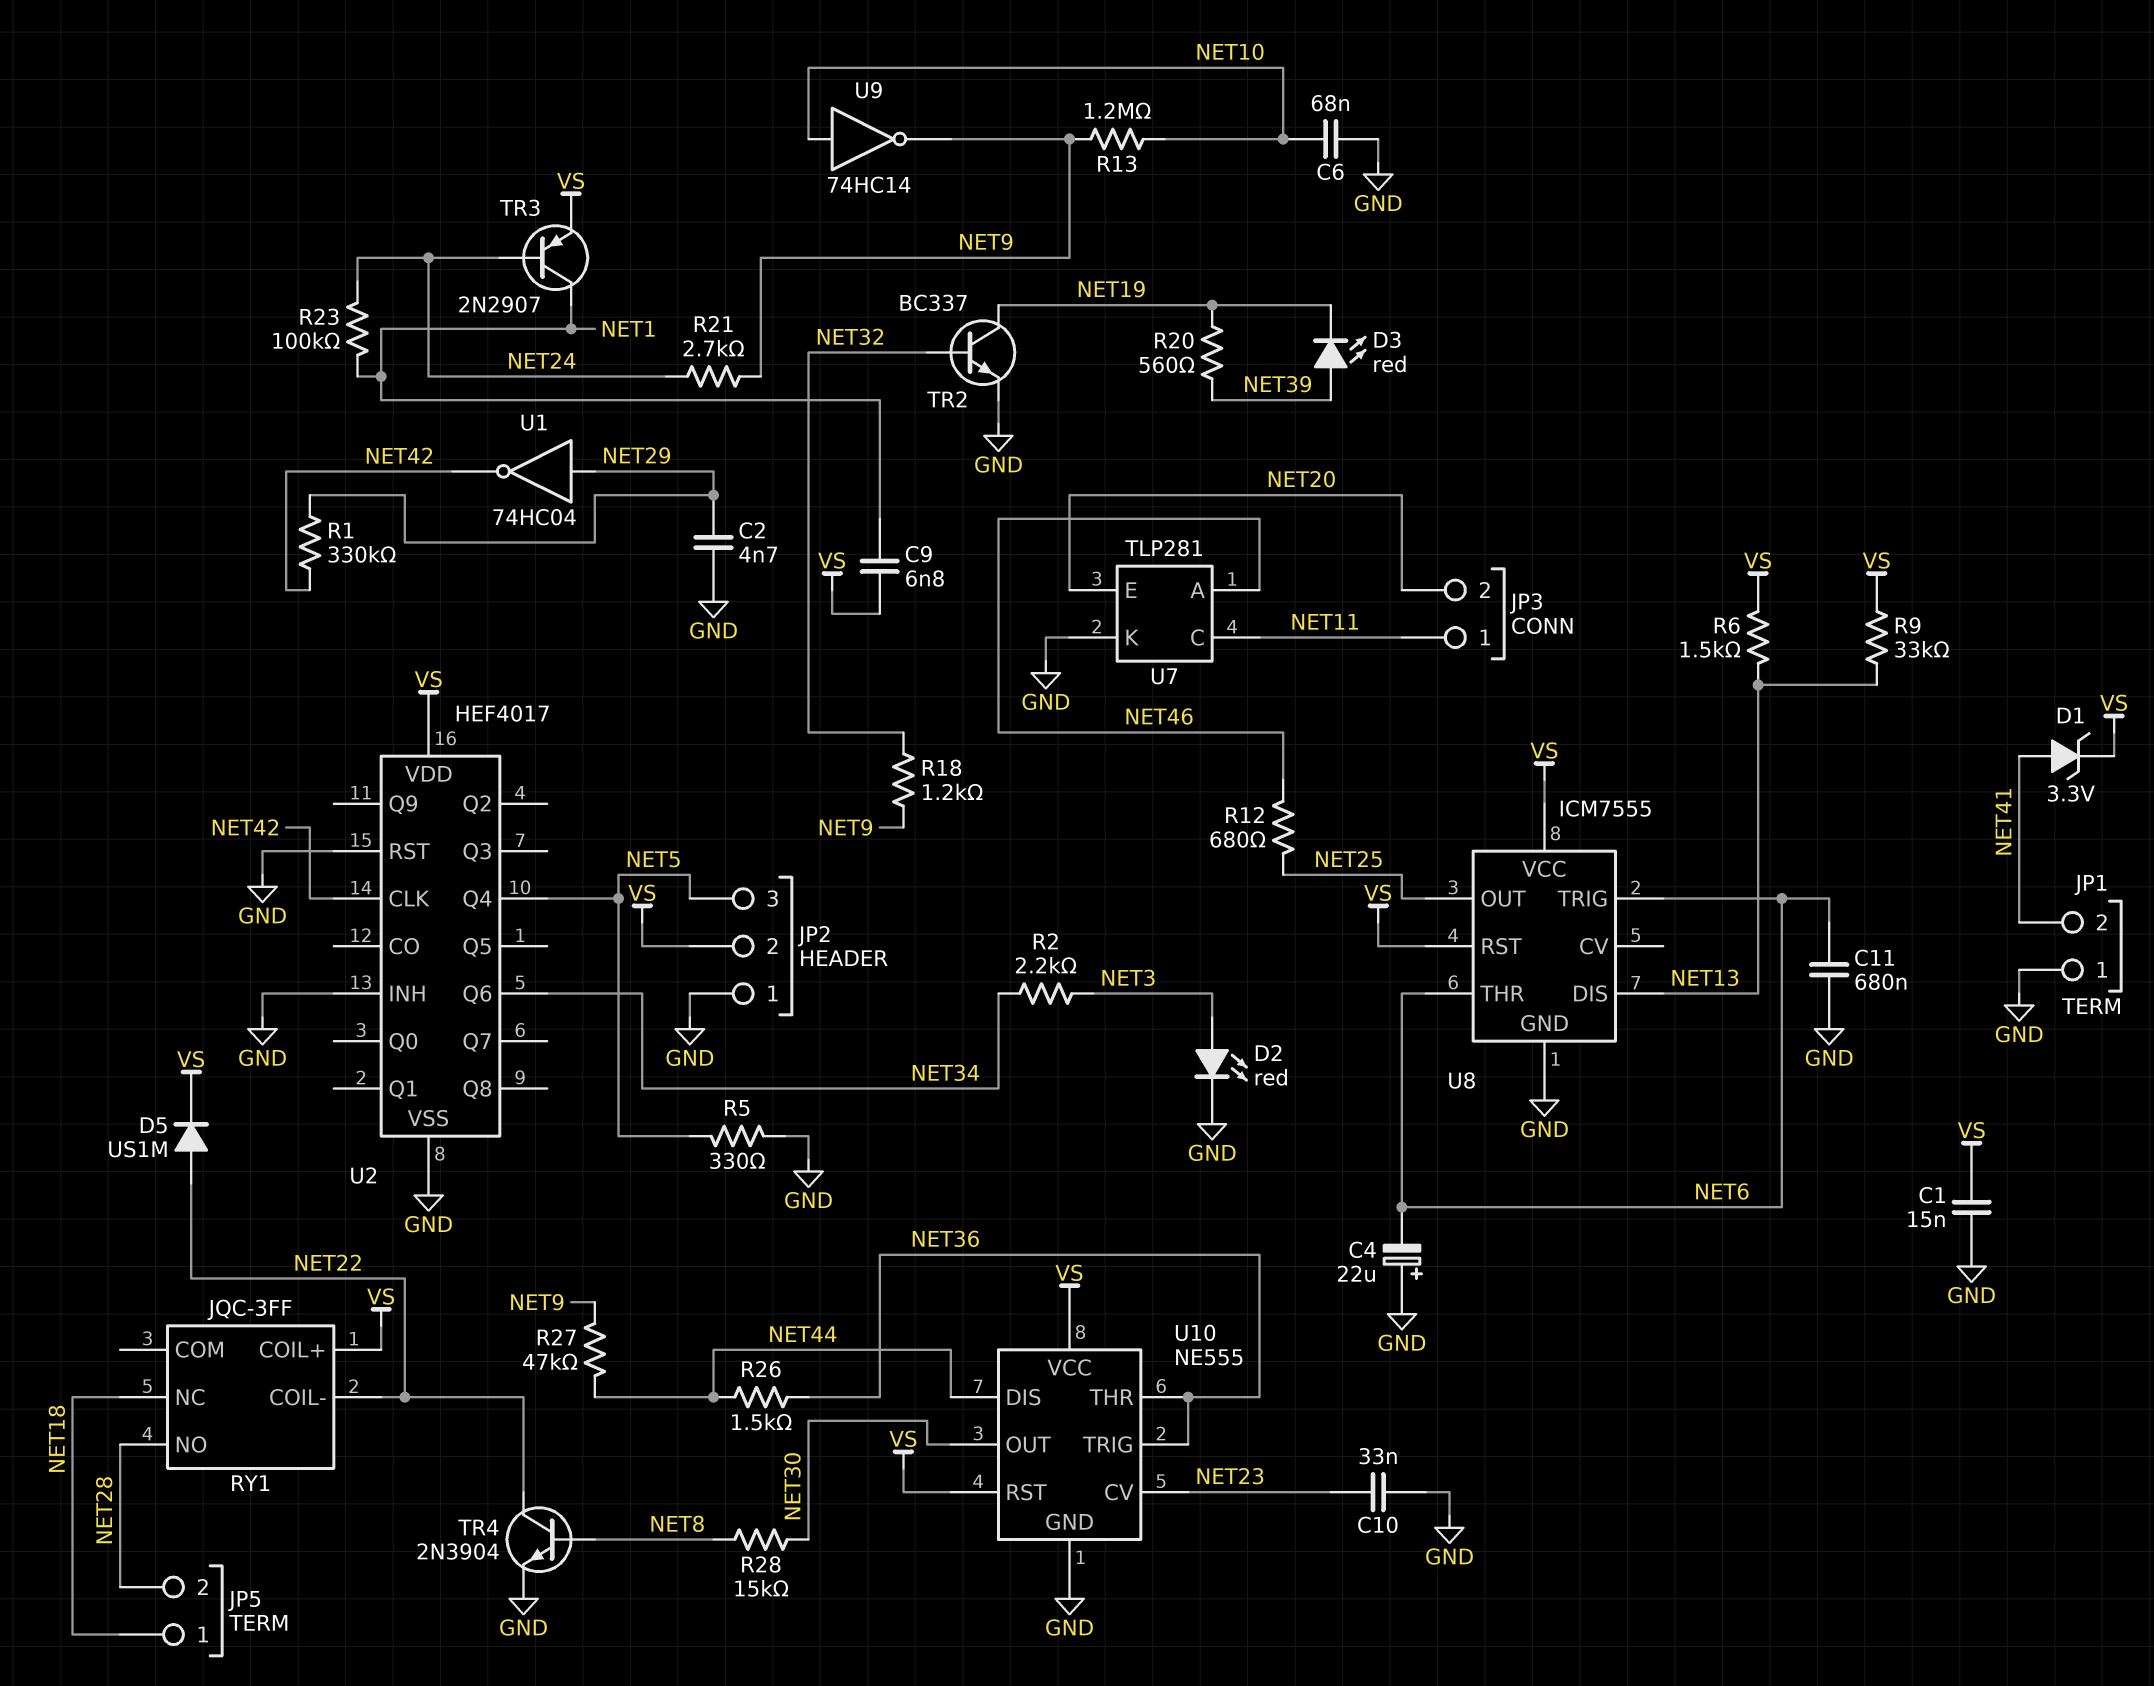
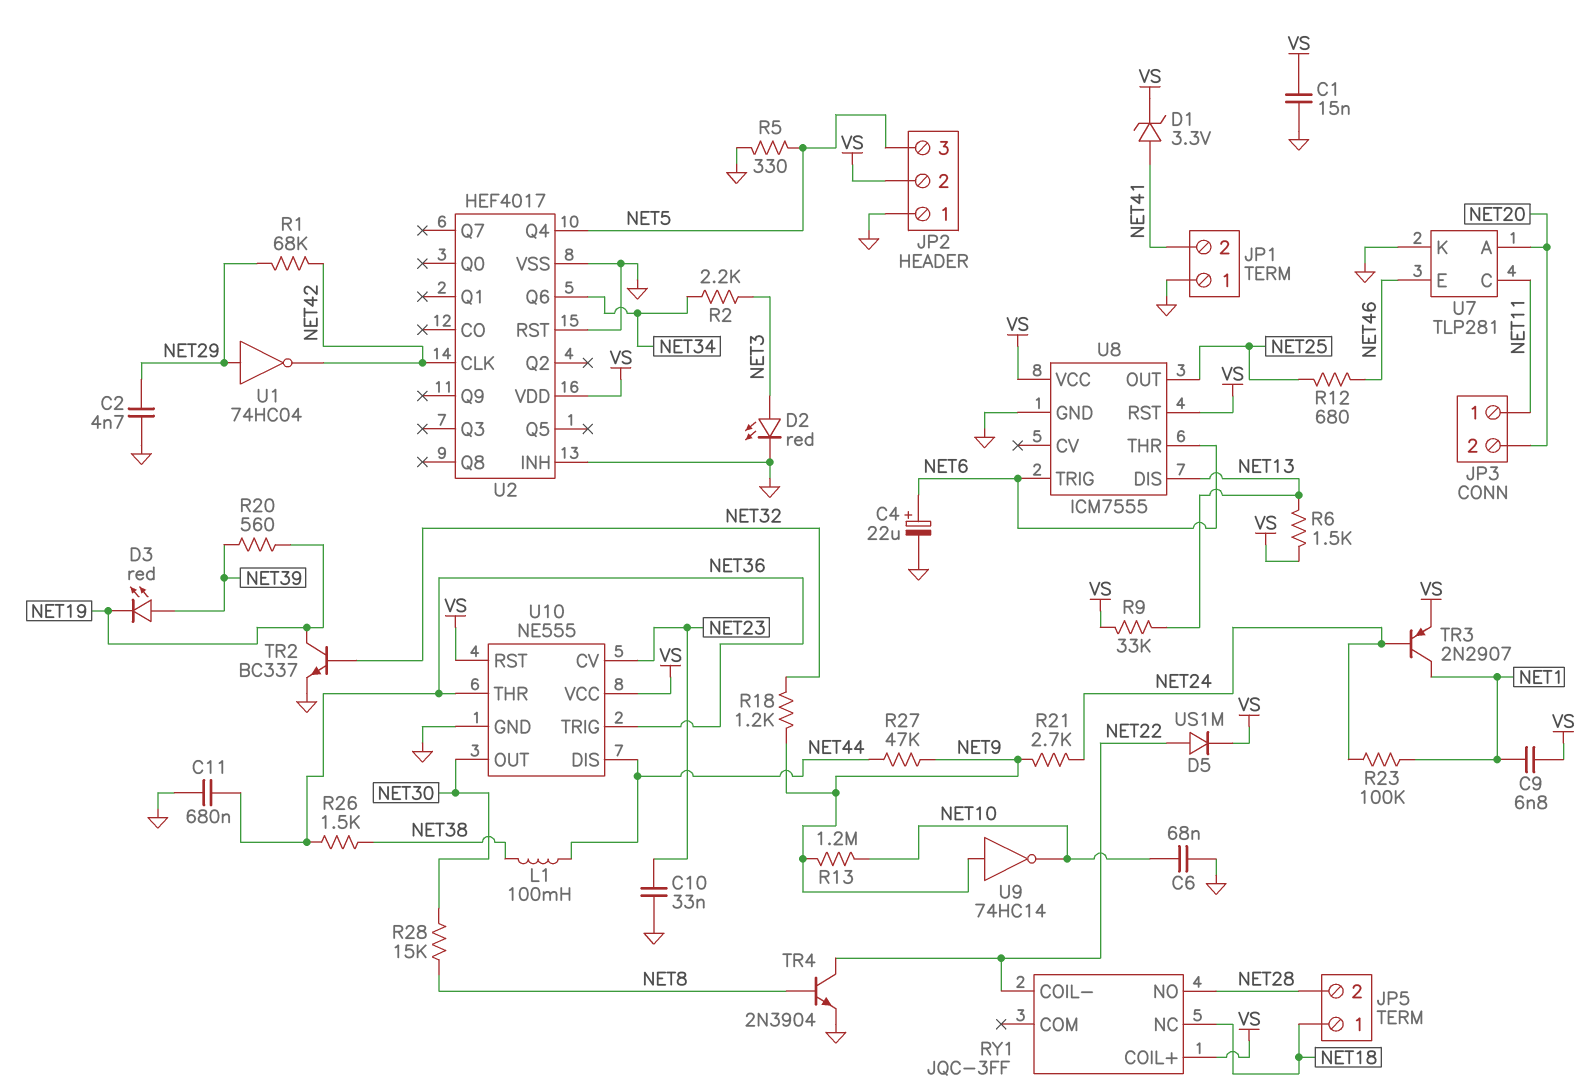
C4: 22uF (plus GND, minus NET6) -> 22uF (plus NET6, minus GND)
C11: 680nF (GND, NET6) -> 680nF (GND, NET36)
L1: none -> 100mH (NET38, NET44)
R1: 330k (NET29, NET42) -> 68k (NET29, NET42)
R26: 1.5k (NET36, NET44) -> 1.5k (NET36, NET38)
U7 pin A: NET46 -> NET20
U7 pin E: NET20 -> NET46
U9: NOT 74HC14 (in NET10, out NET9) -> NOT 74HC14 (in NET9, out NET10)

